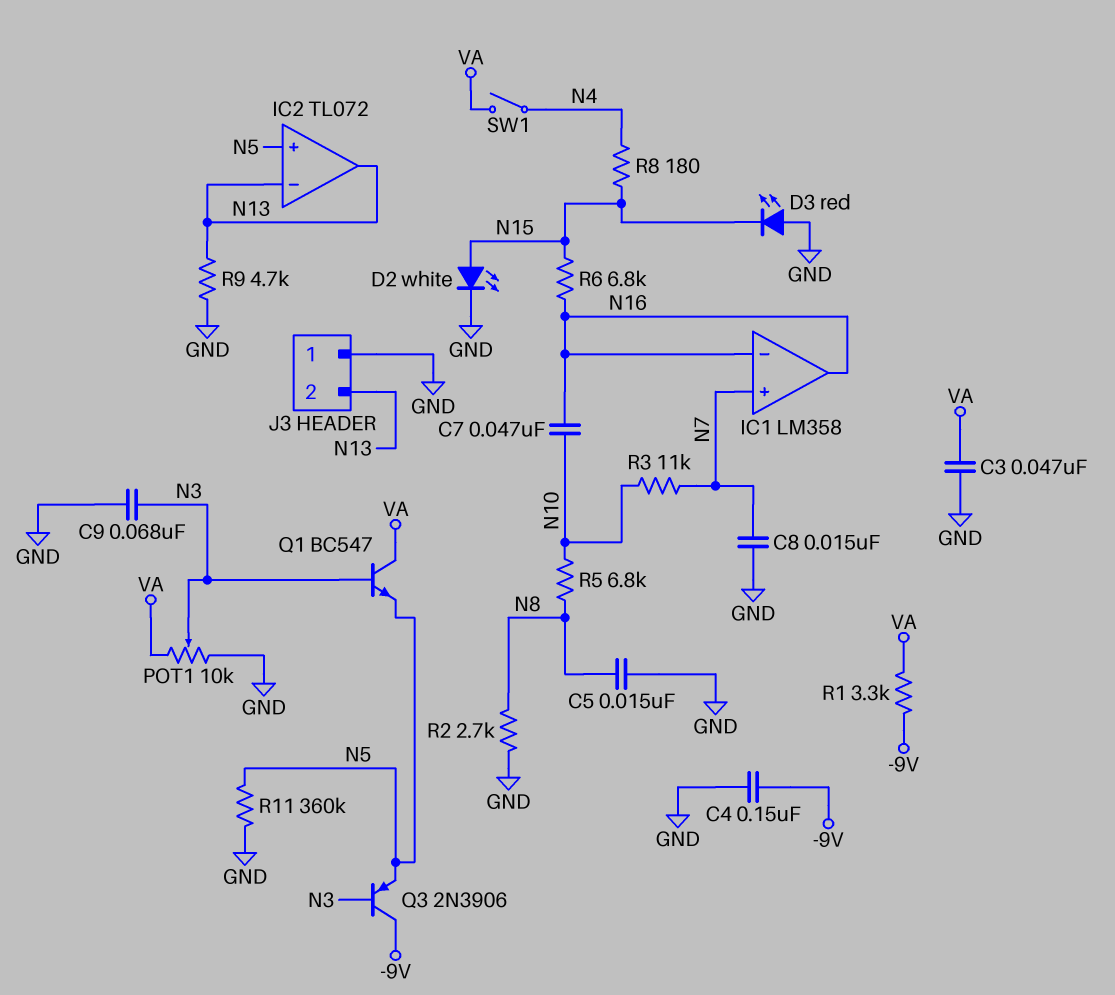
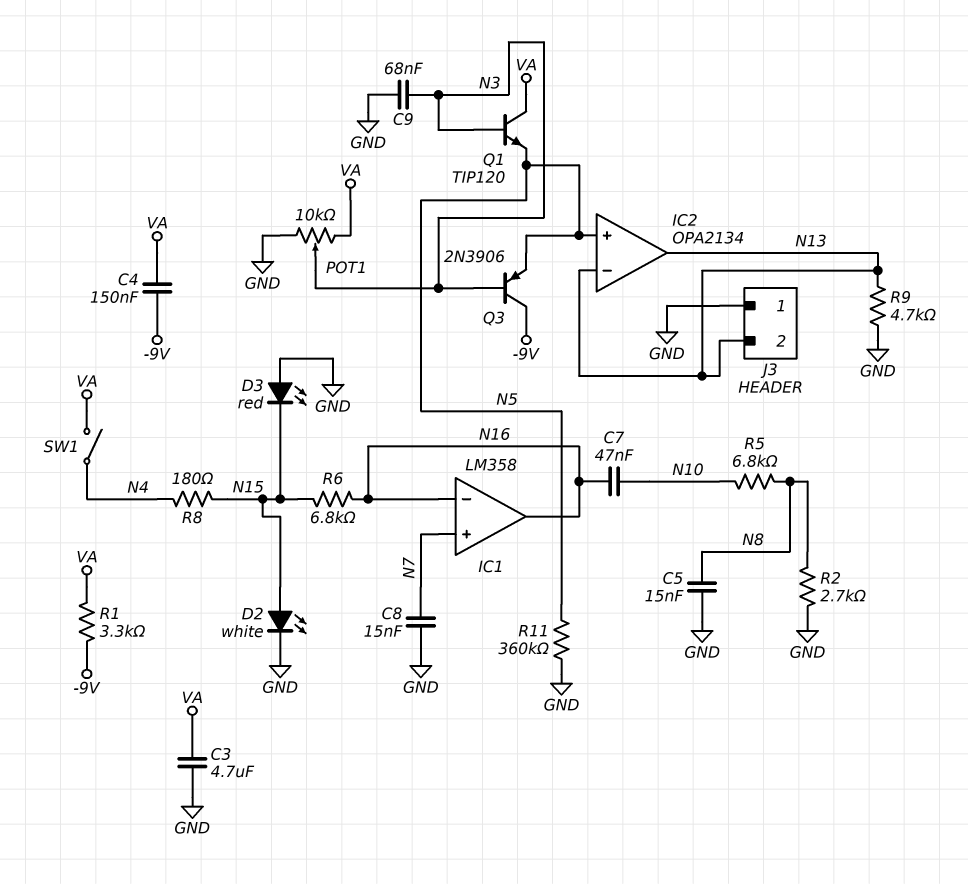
C3: 47nF (GND, VA) -> 4.7uF (GND, VA)
C4: 150nF (-9V, GND) -> 150nF (-9V, VA)
IC2: TL072 -> OPA2134
Q1: NPN BC547 (B N3, C VA, E N5) -> NPN TIP120 (B N3, C VA, E N5)
R3: 11k (N7, N10) -> none

